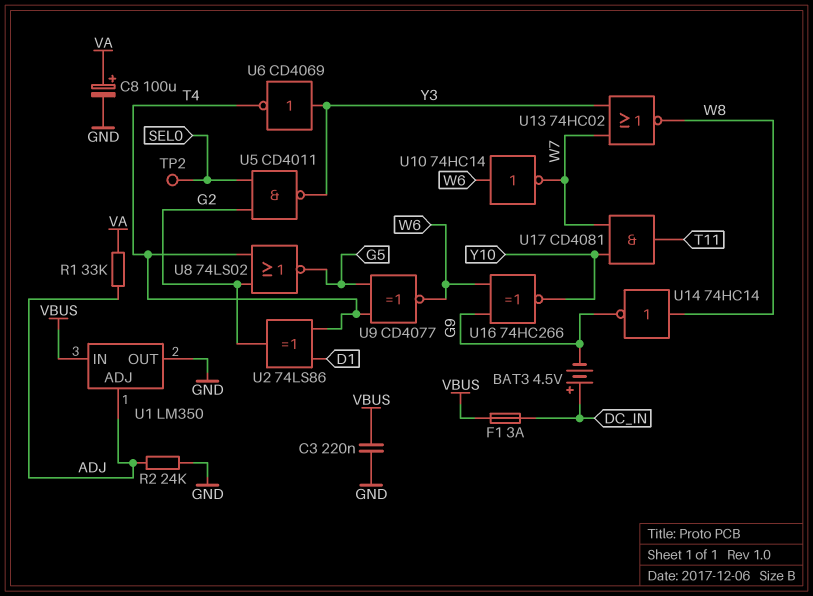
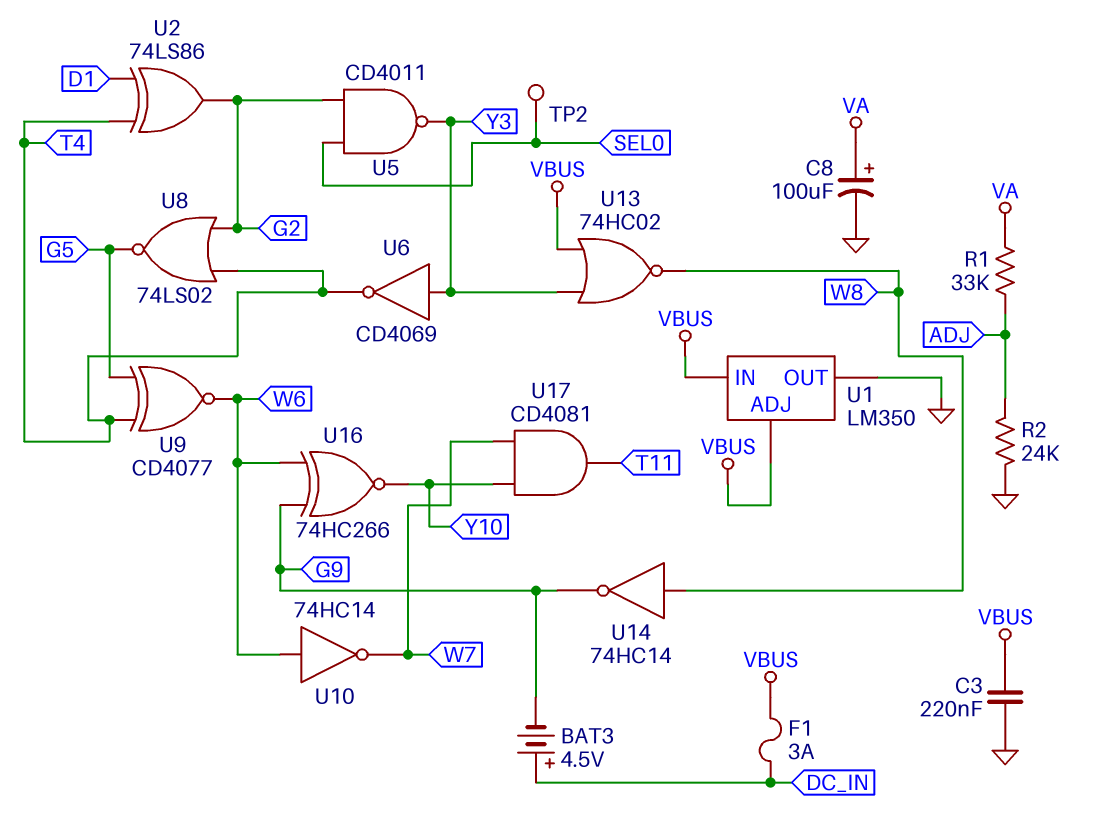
U1 pin ADJ: ADJ -> VBUS
U13: NOR 74HC02 (in W7, in Y3, out W8) -> NOR 74HC02 (in VBUS, in Y3, out W8)

